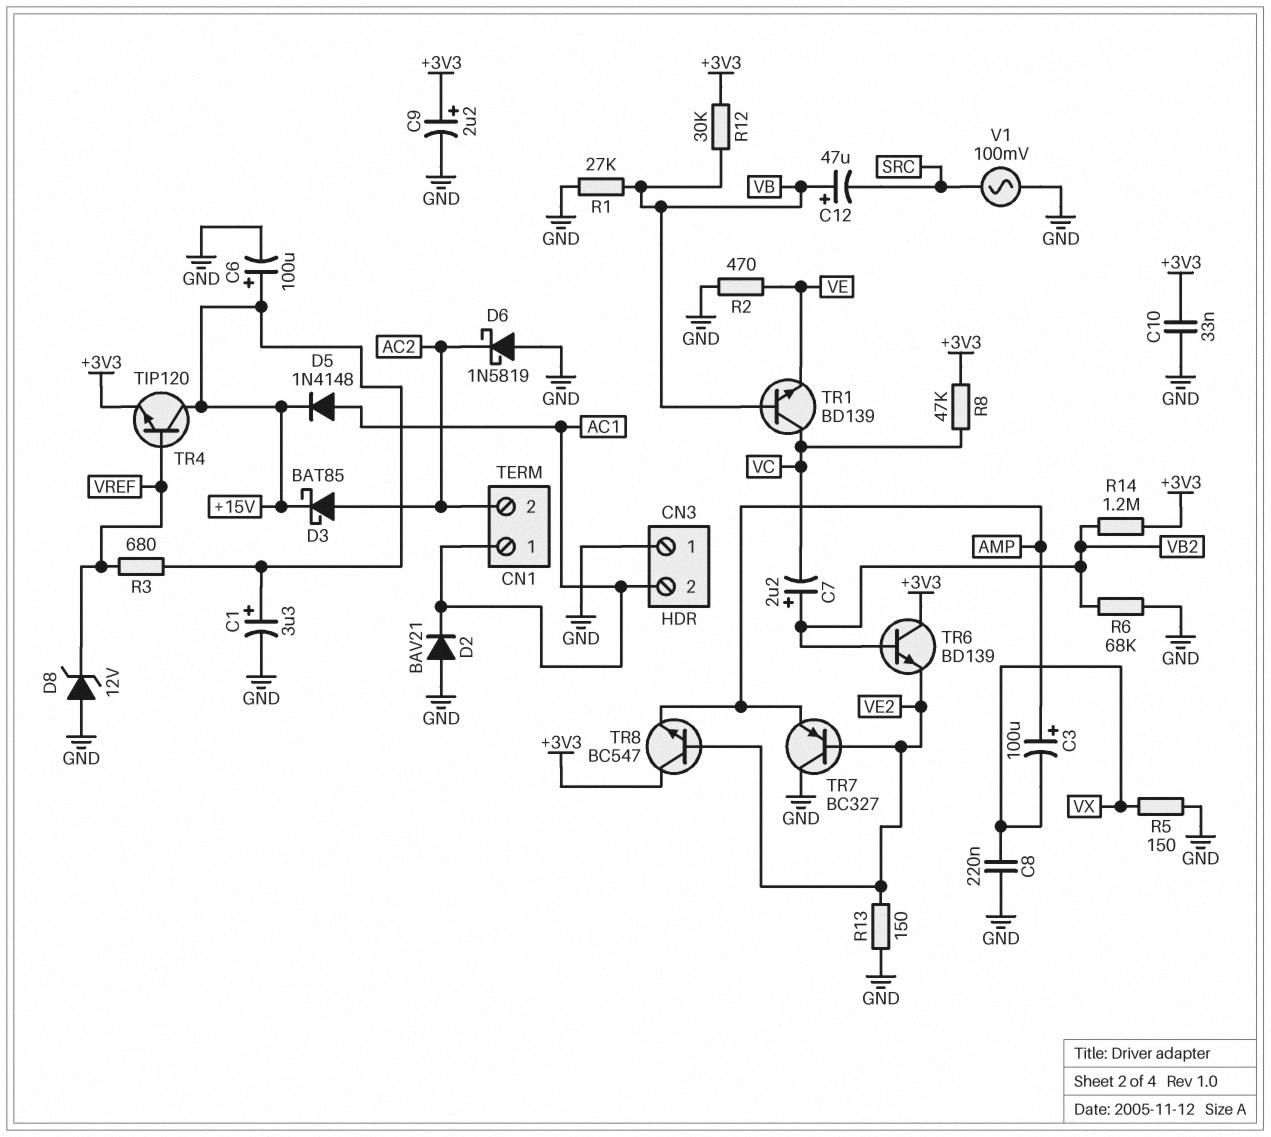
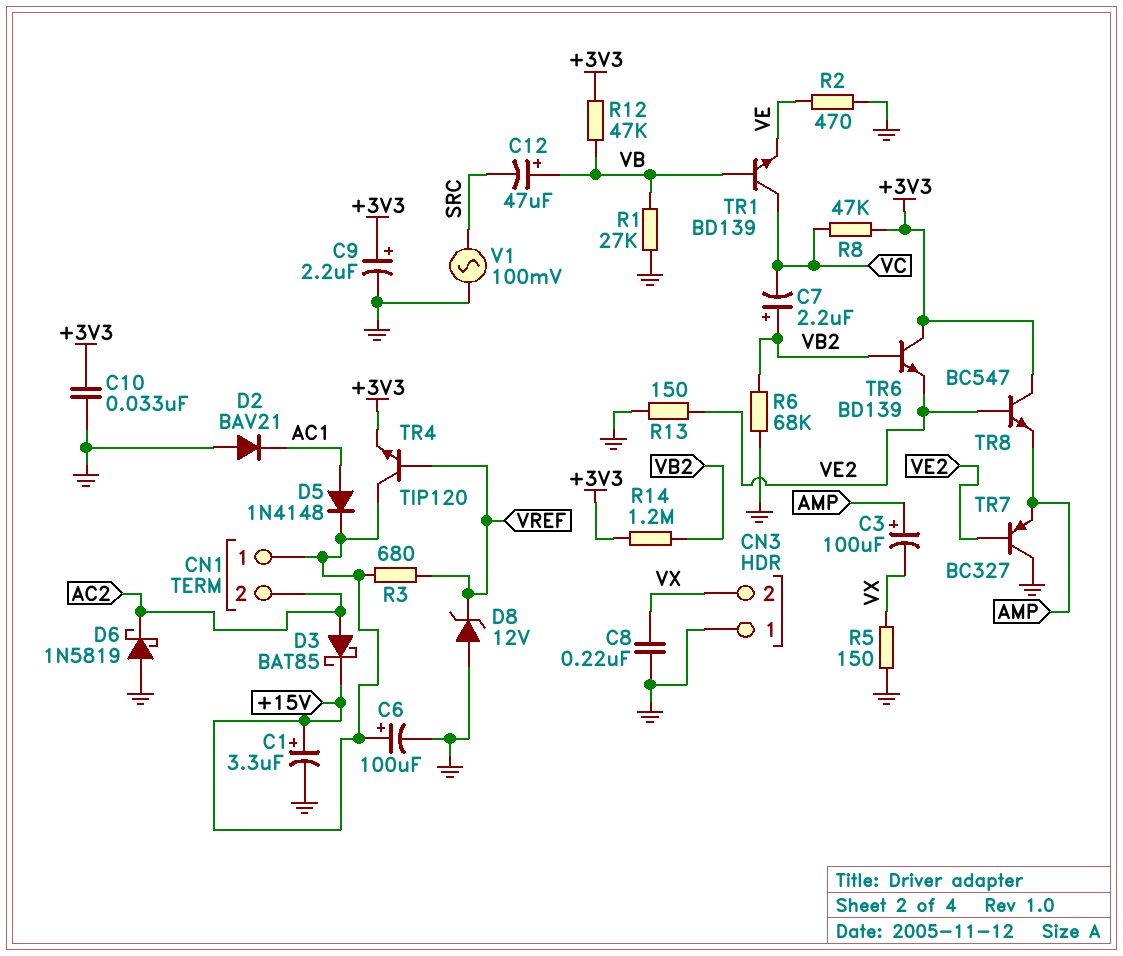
CN1 pin 1: AC1 -> +15V
CN3 pin 2: AC1 -> VX
R12: 30k (+3V3, VB) -> 47k (+3V3, VB)

